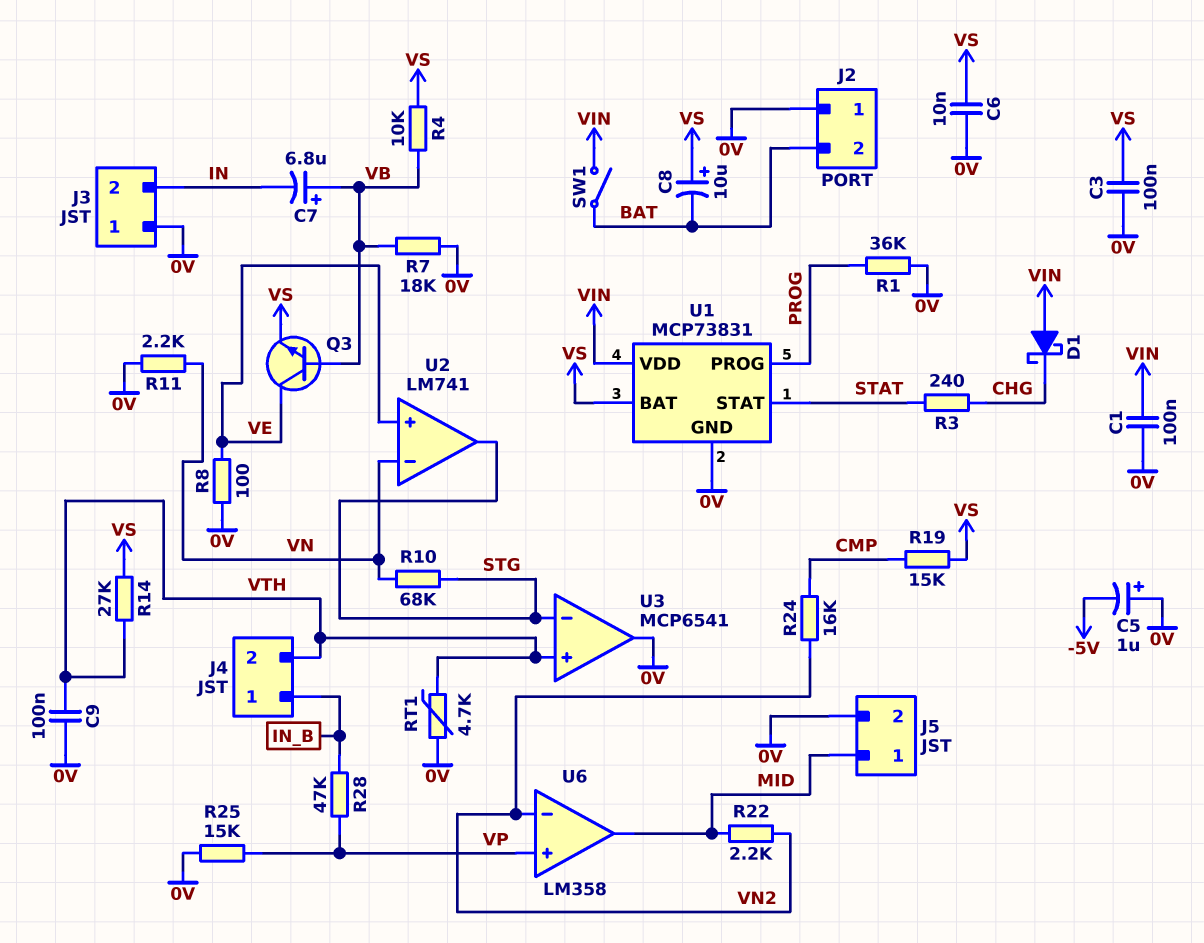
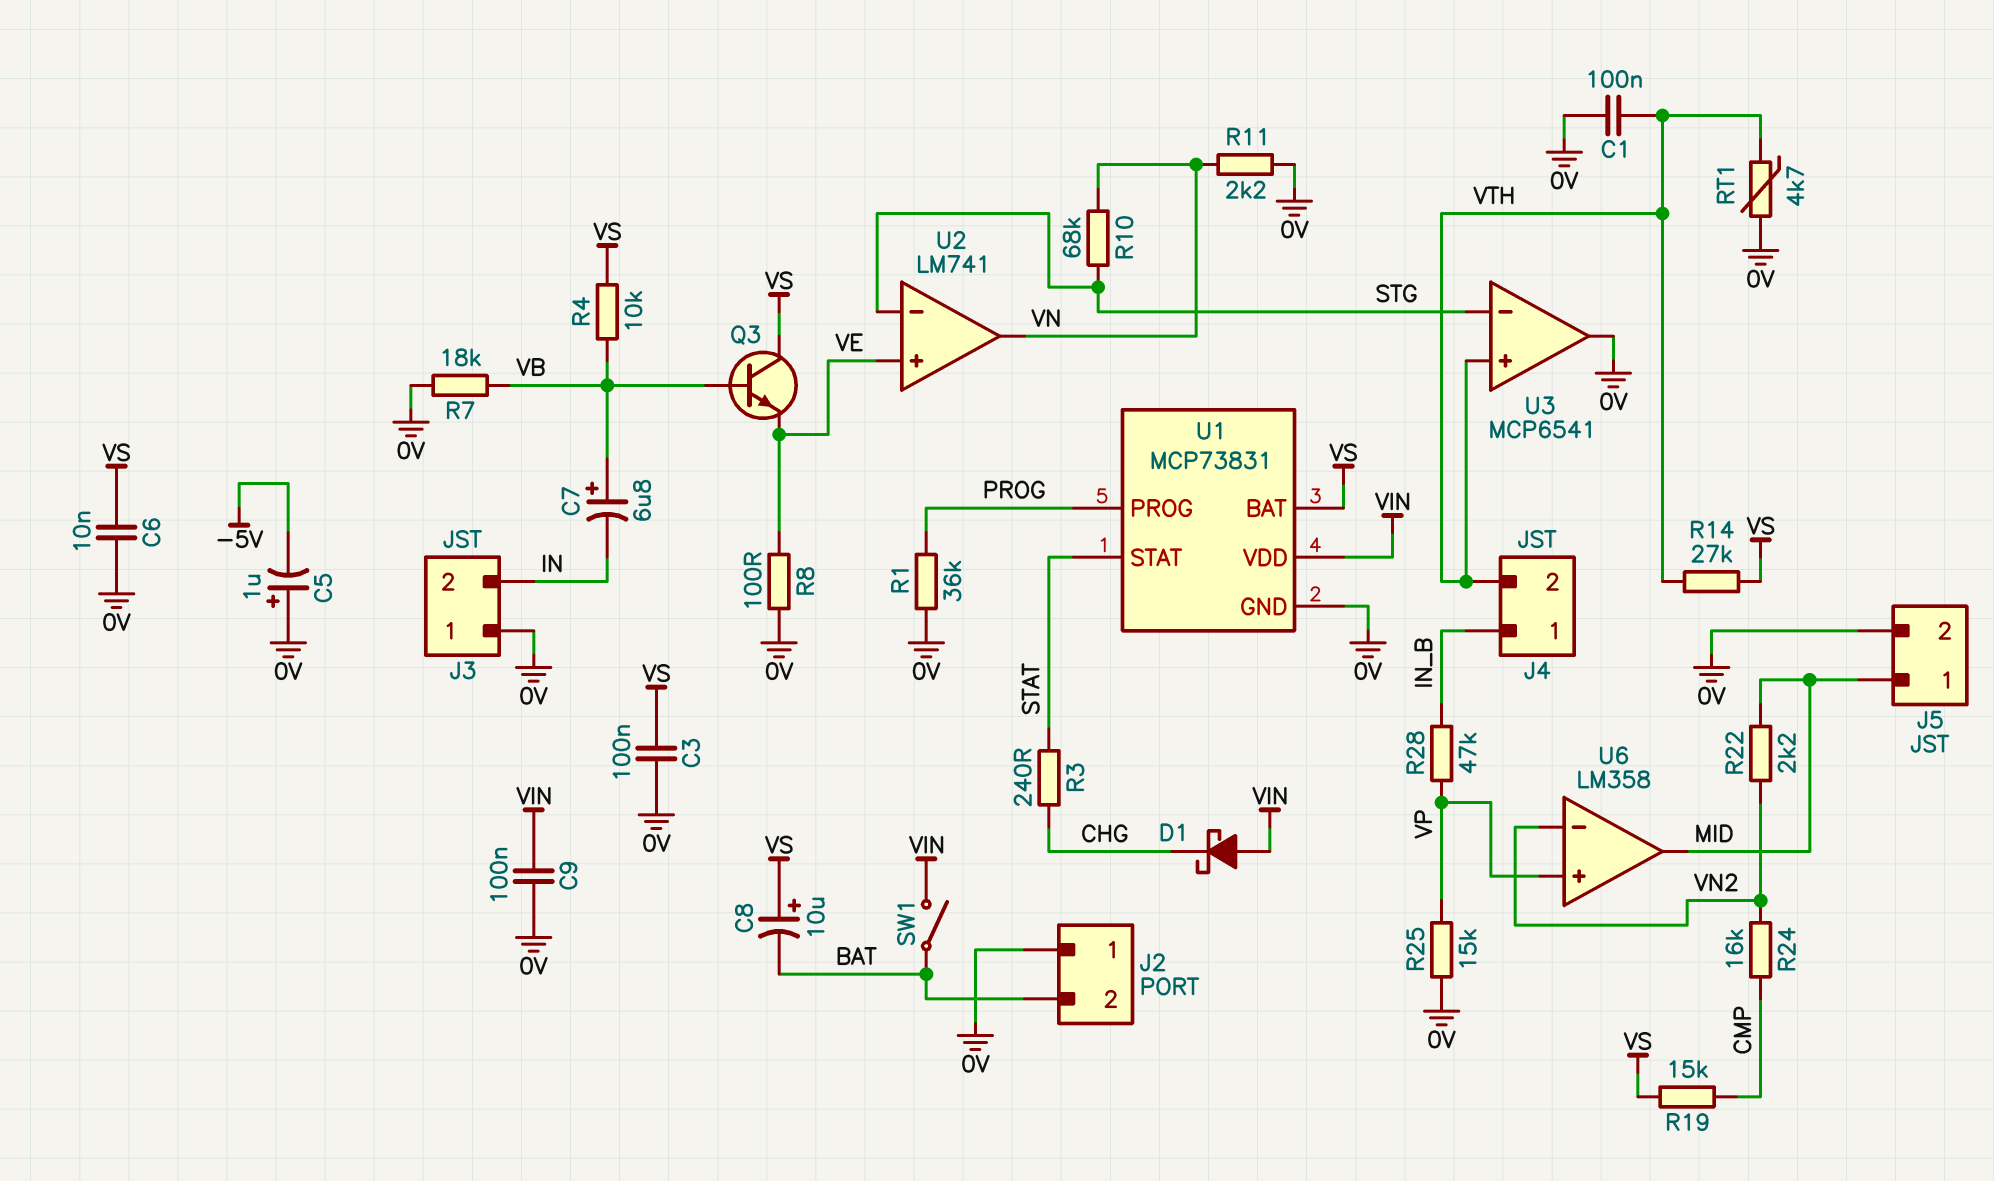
C1: 100nF (0V, VIN) -> 100nF (0V, VTH)
C9: 100nF (0V, VTH) -> 100nF (0V, VIN)
Q3: NPN (B VB, C VE, E VS) -> NPN (B VB, C VS, E VE)
U2 pin in-: VN -> STG
U2 pin out: STG -> VN

